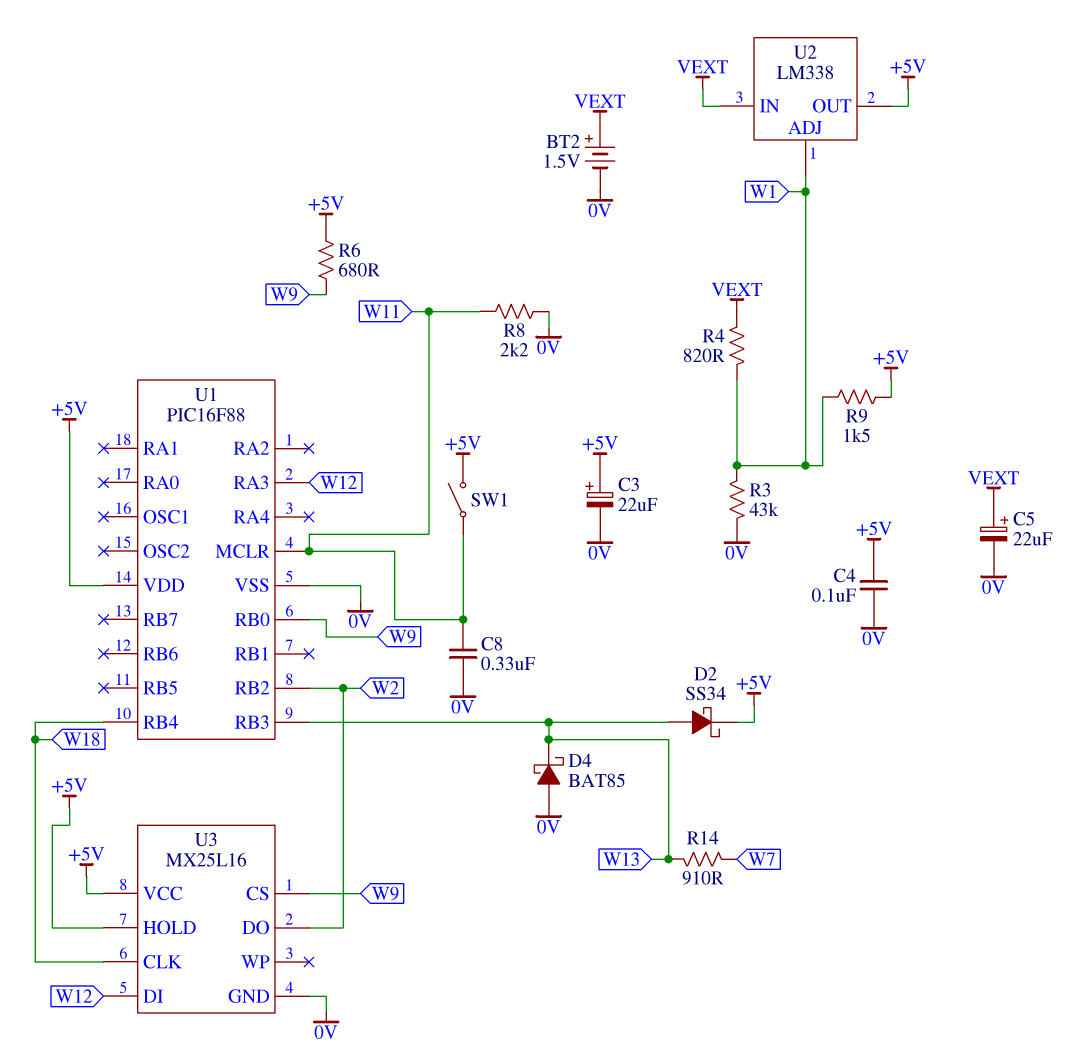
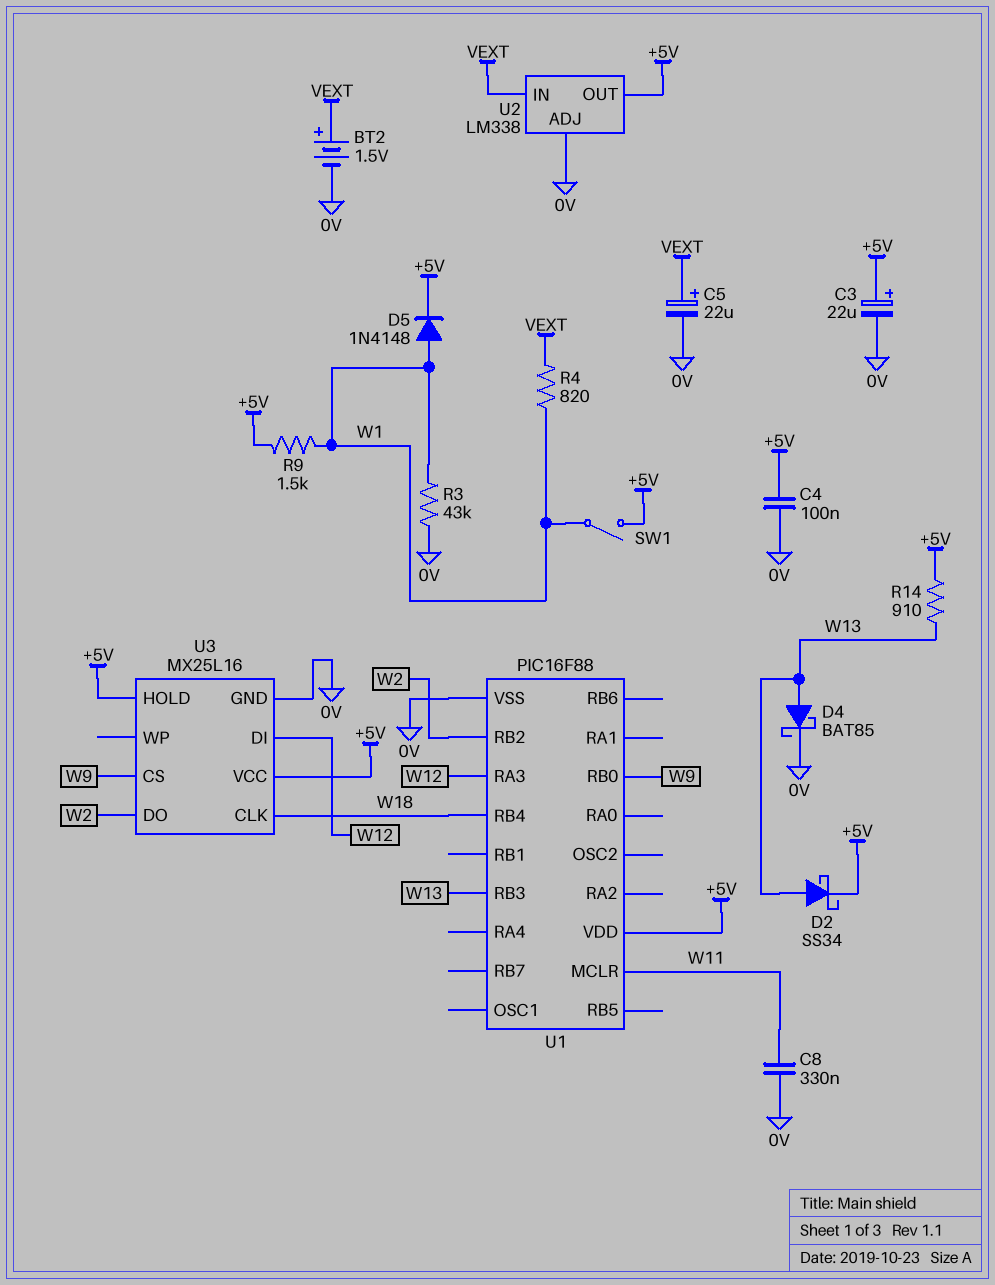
D4: schottky BAT85 (A 0V, K W13) -> schottky BAT85 (A W13, K 0V)
D5: none -> diode 1N4148 (A W1, K +5V)
R6: 680 (+5V, W9) -> none
R8: 2.2k (0V, W11) -> none
R14: 910 (W7, W13) -> 910 (+5V, W13)
SW1: switch (+5V, W11) -> switch (+5V, W1)
U2 pin ADJ: W1 -> 0V

